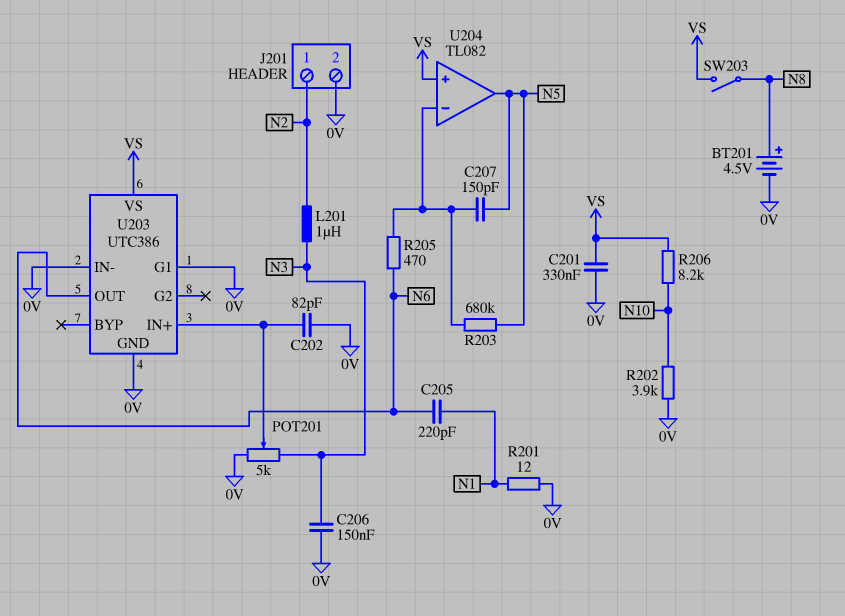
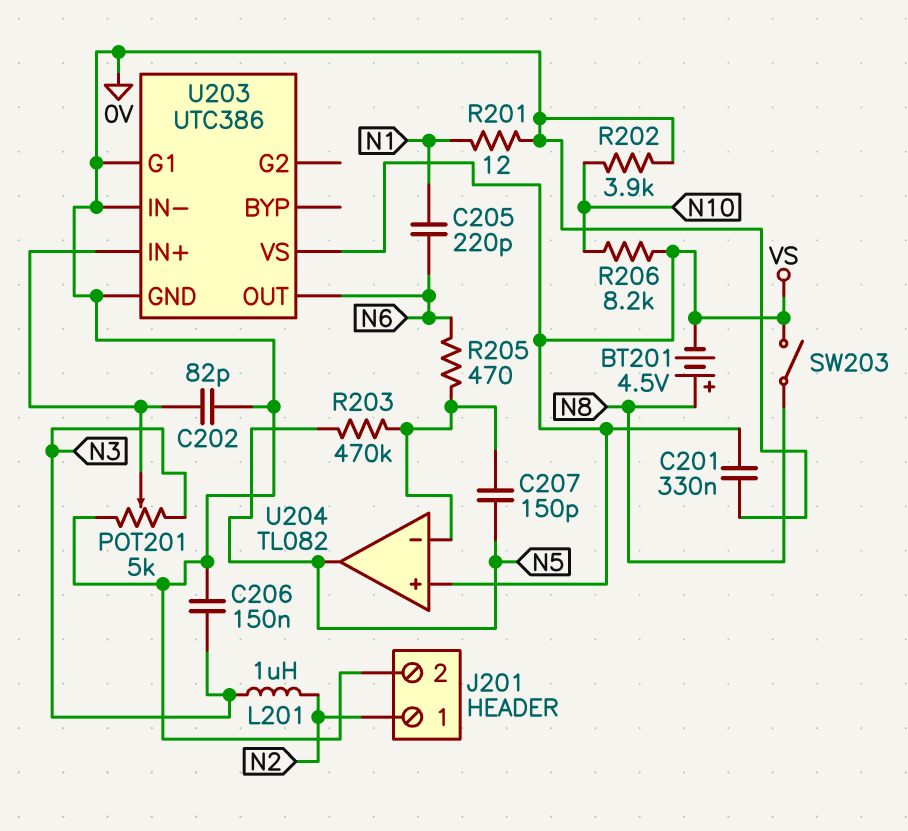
BT201: 4.5V (plus N8, minus 0V) -> 4.5V (plus N8, minus VS)
R203: 680k (N5, U204/in-) -> 470k (N5, U204/in-)

